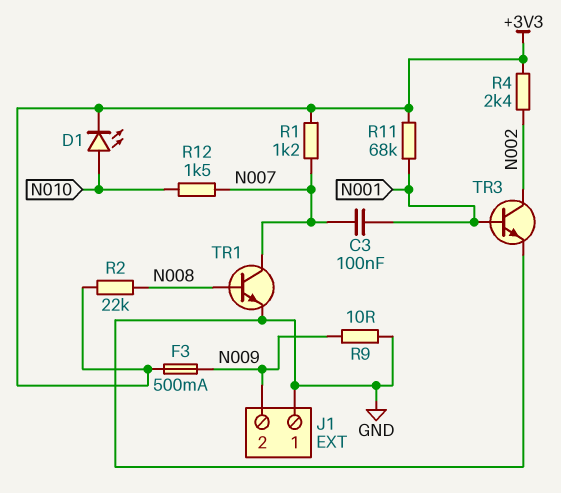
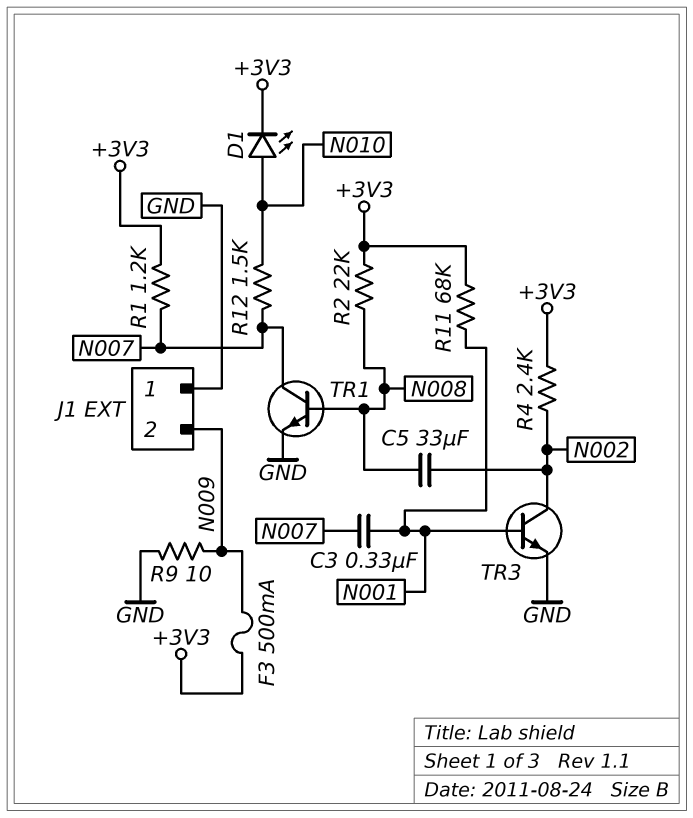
C3: 100nF (N001, N007) -> 330nF (N001, N007)
C5: none -> 33uF (N002, N008)

